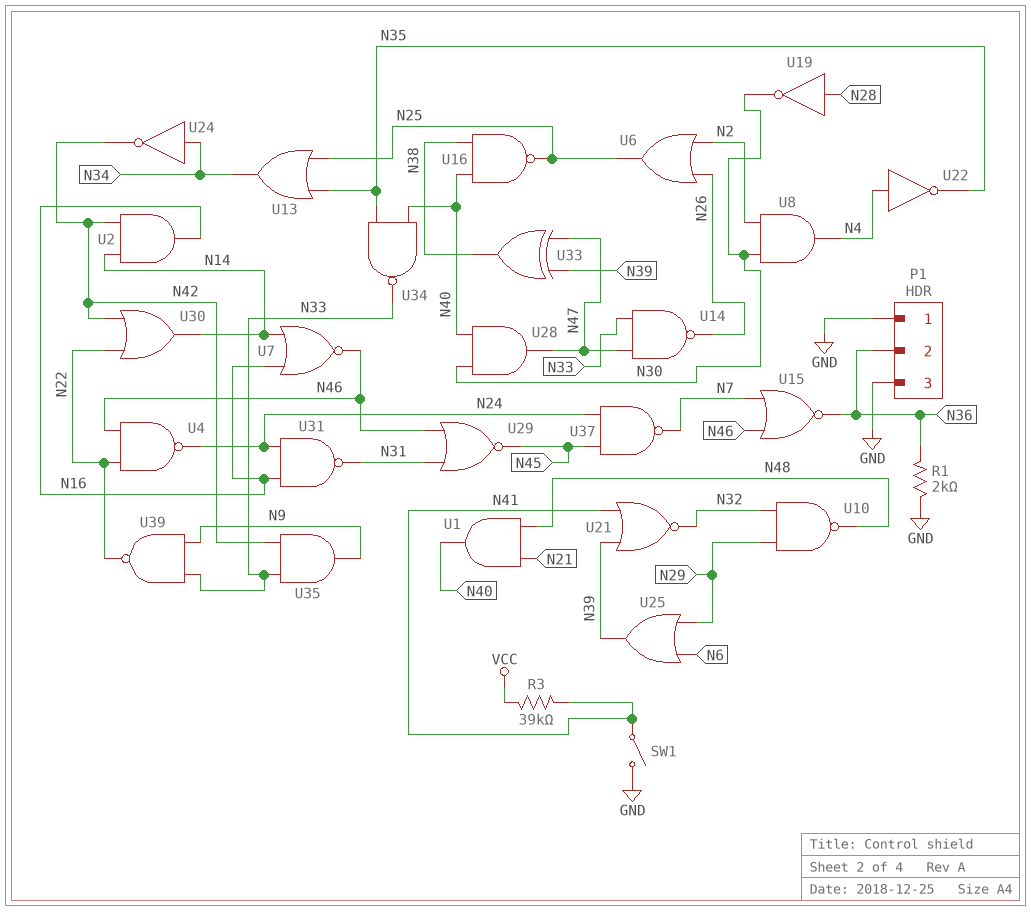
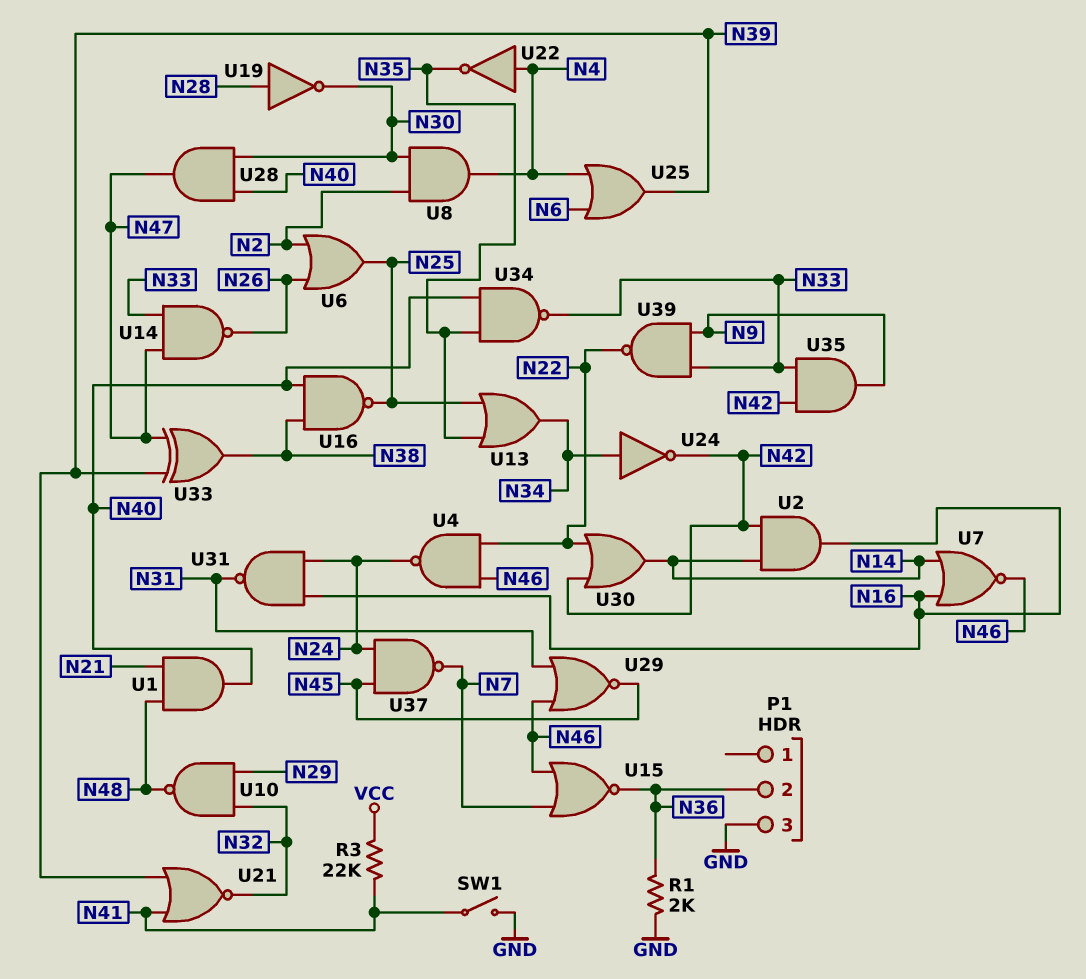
P1 pin 1: GND -> none
R3: 39k (N41, VCC) -> 22k (N41, VCC)
U25: OR (in N6, in N29, out N39) -> OR (in N4, in N6, out N39)

